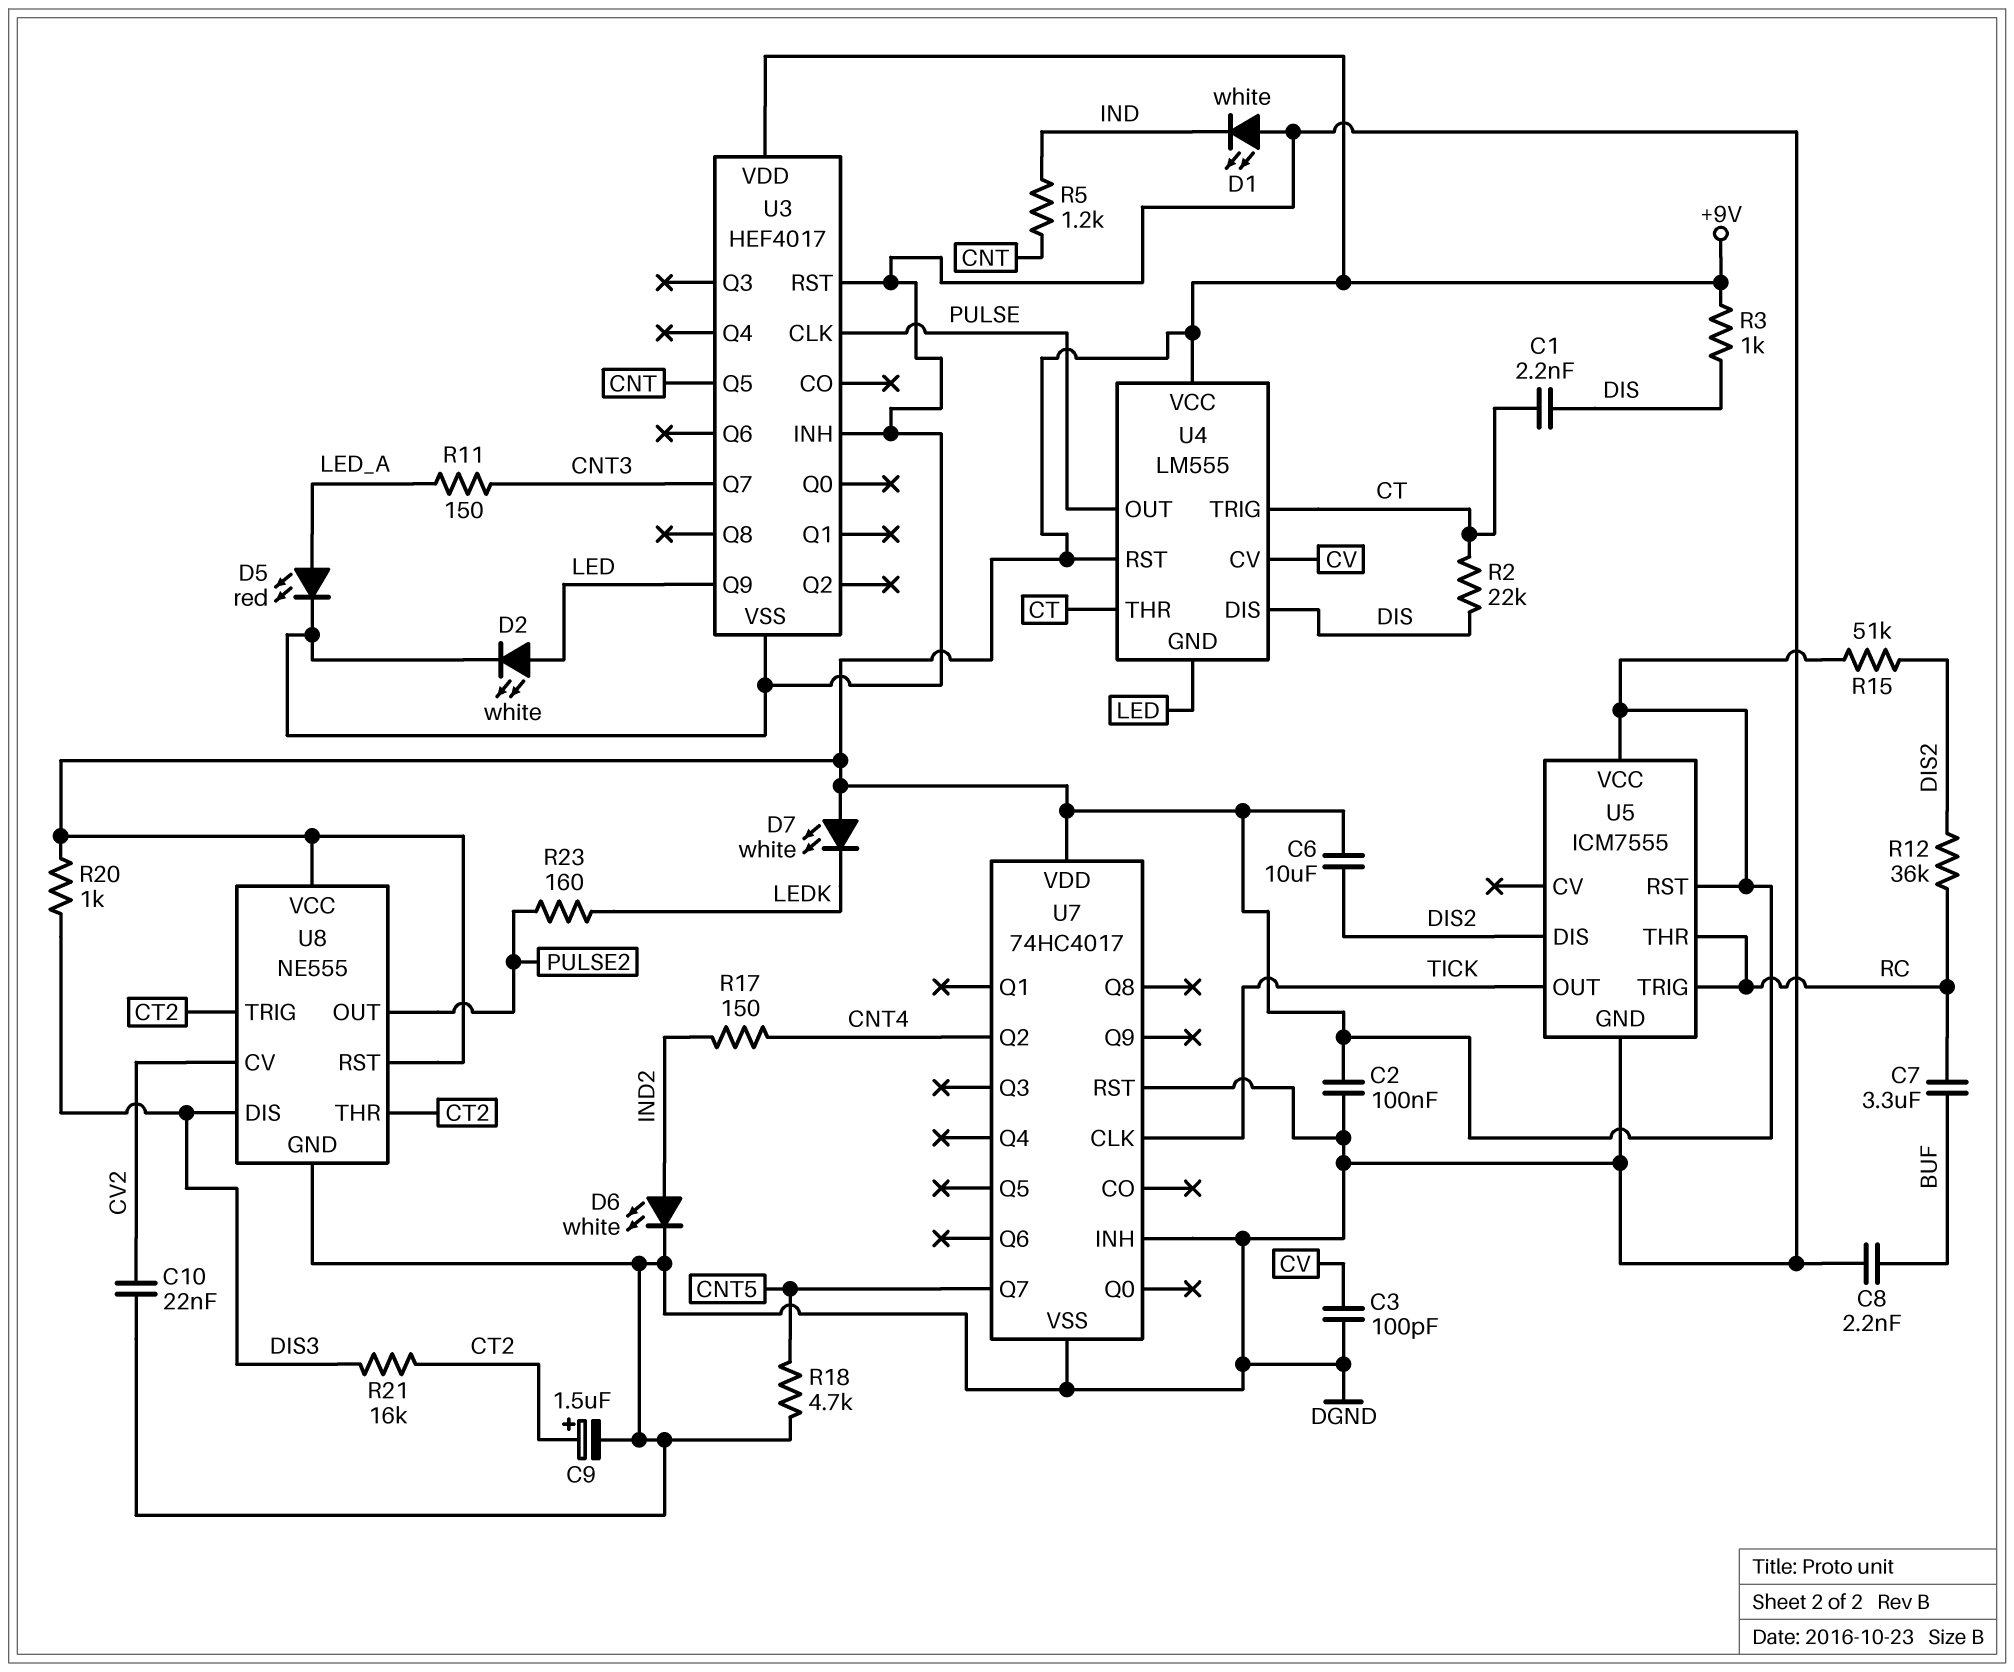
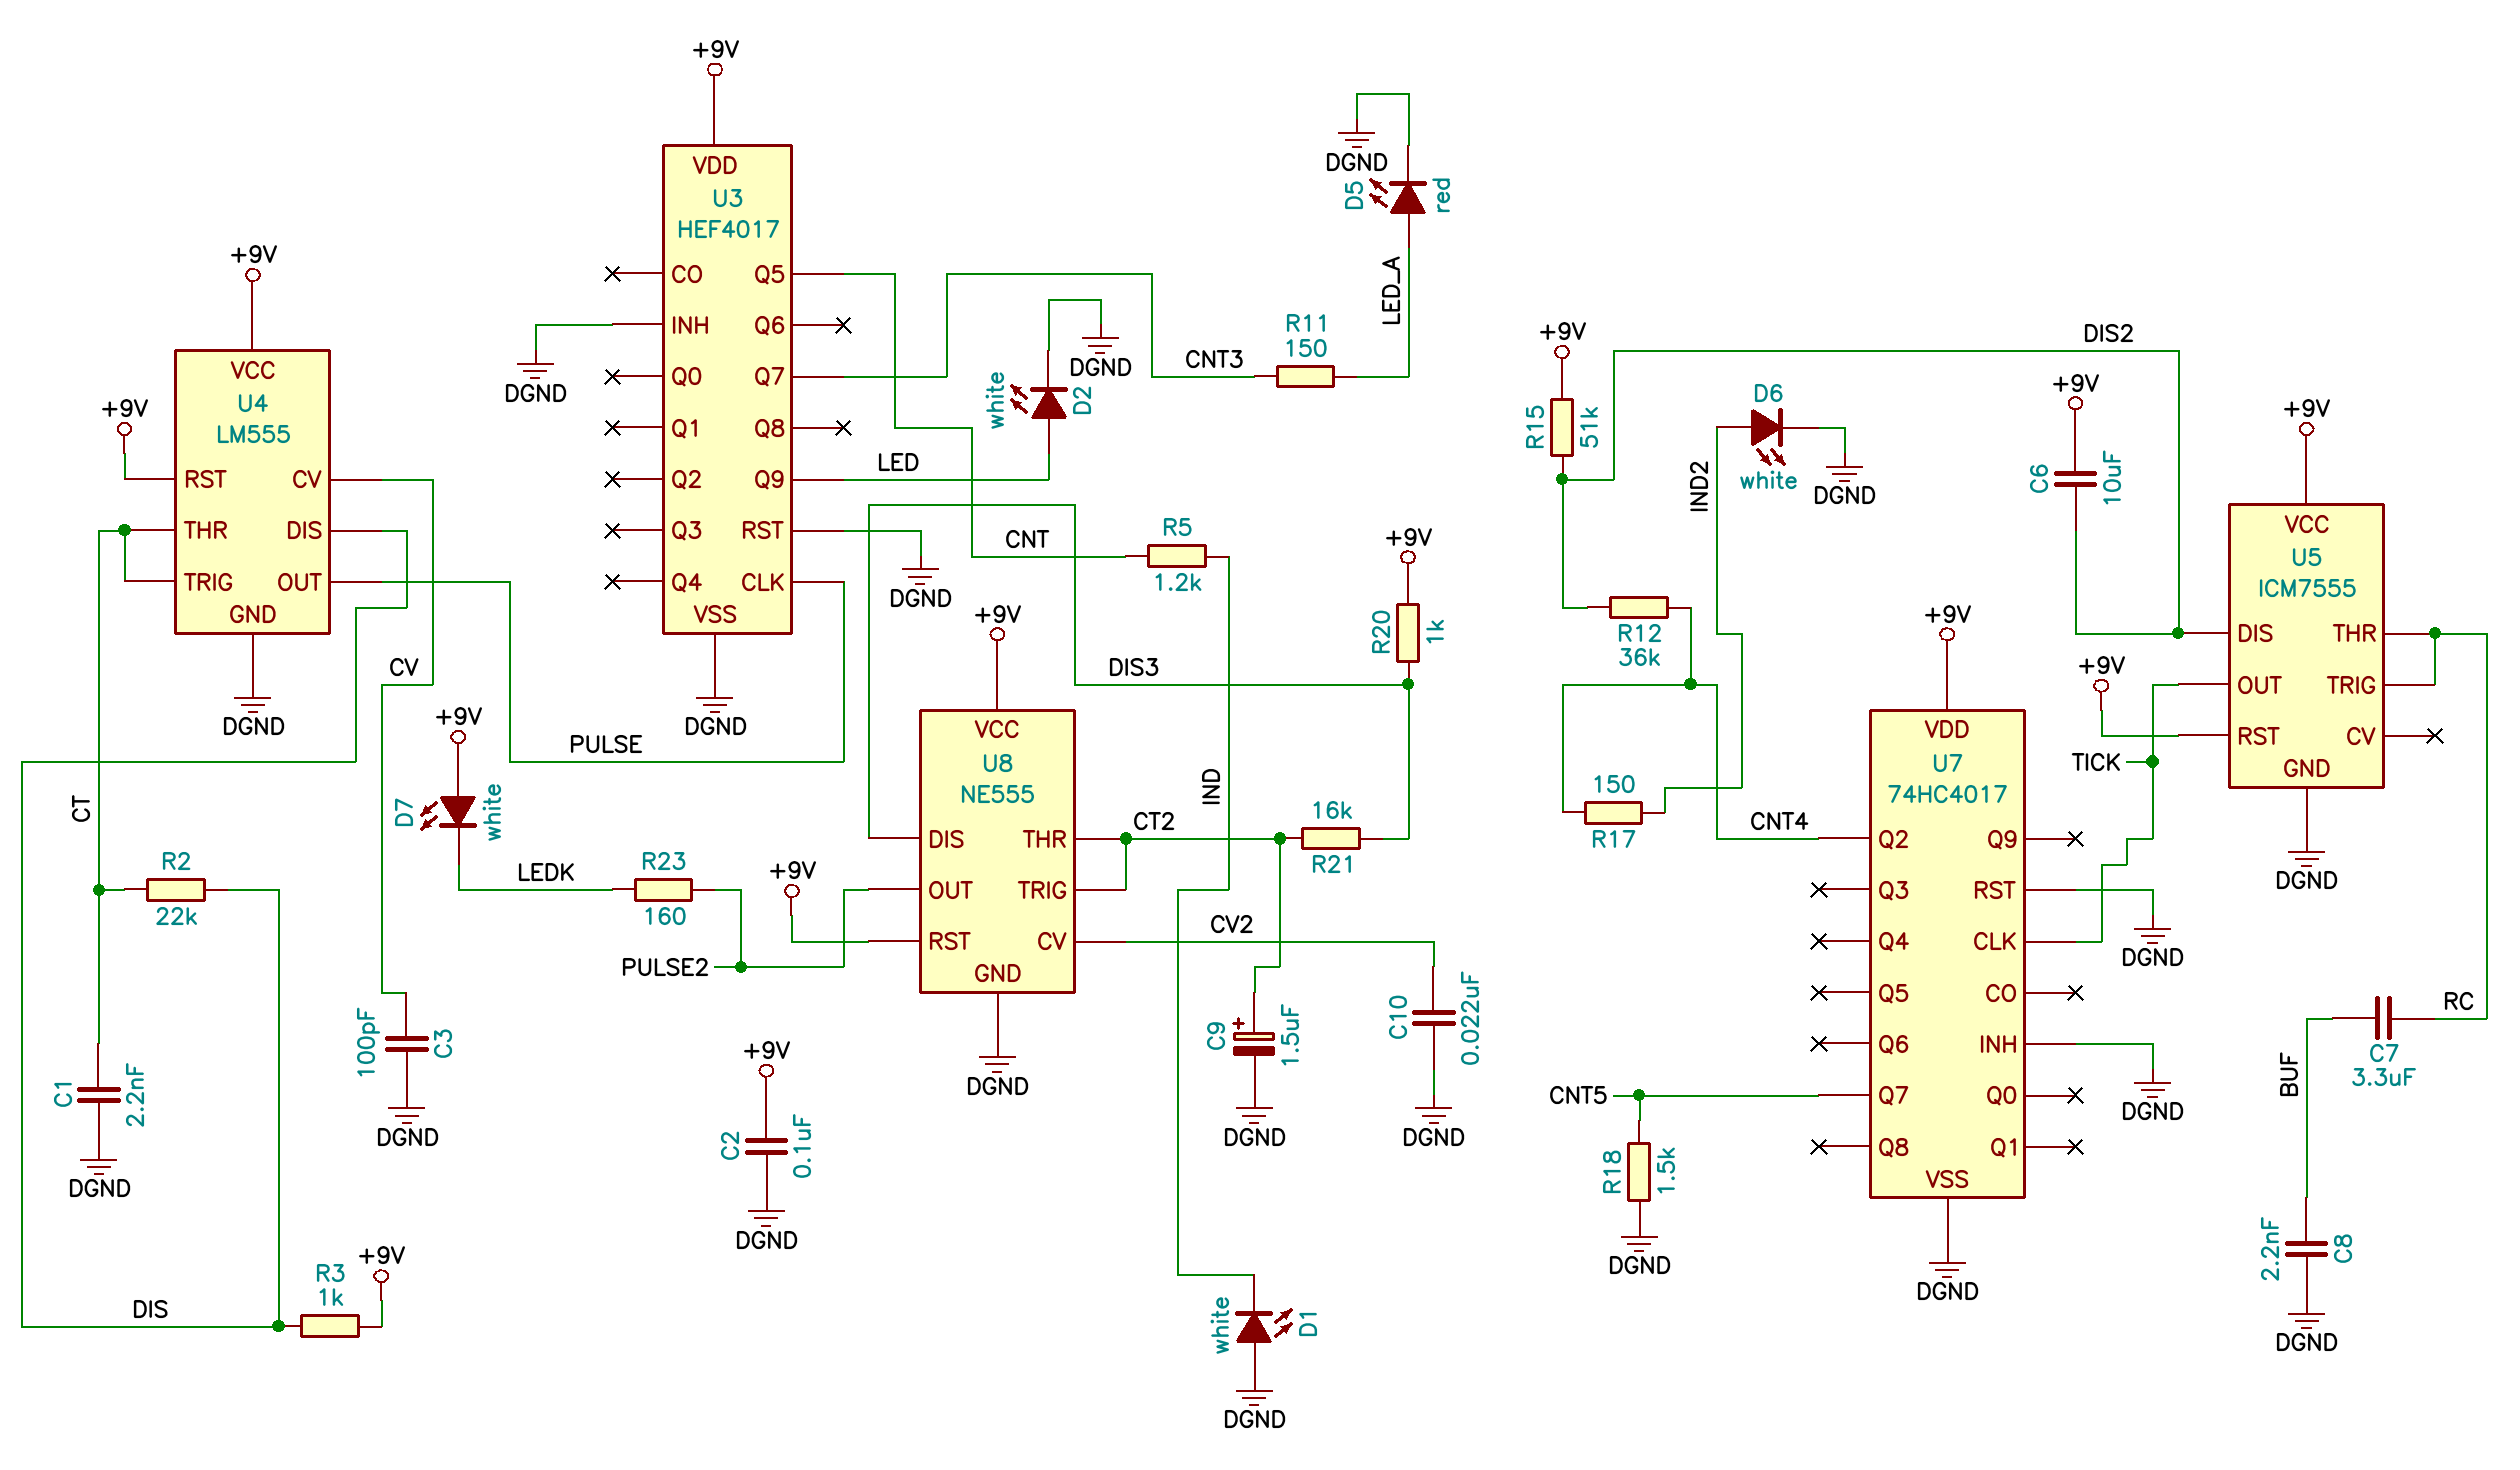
C1: 2.2nF (CT, DIS) -> 2.2nF (CT, DGND)
R12: 36k (DIS2, RC) -> 36k (CNT4, DIS2)
R18: 4.7k (CNT5, DGND) -> 1.5k (CNT5, DGND)
U4 pin GND: LED -> DGND

